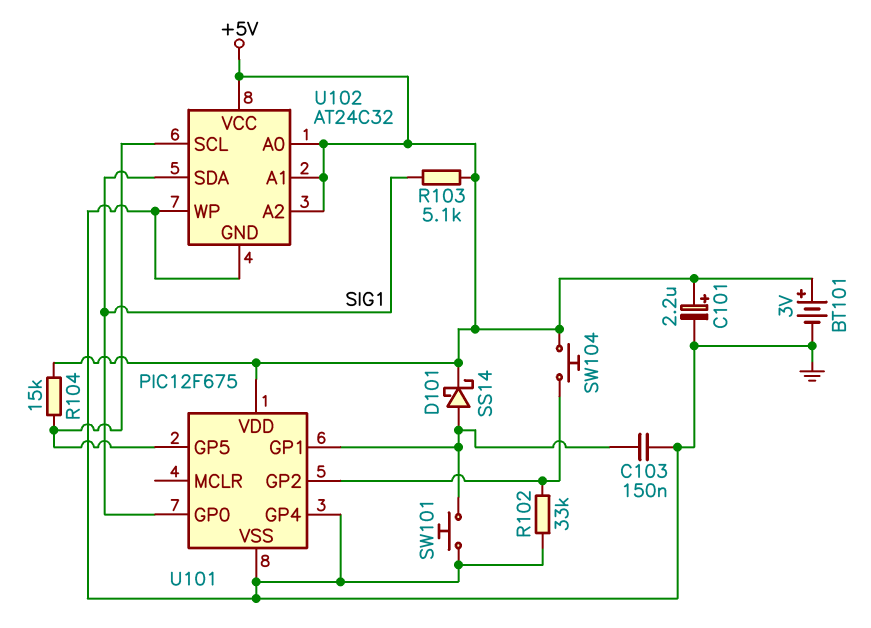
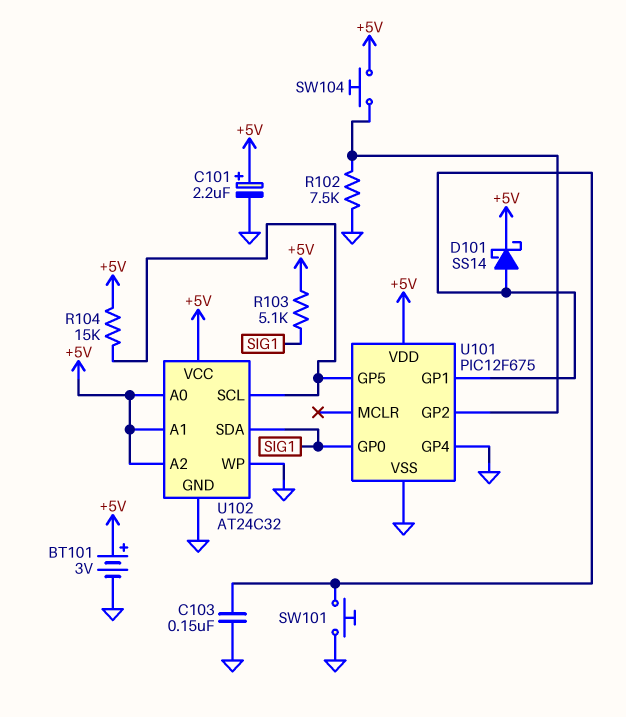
R102: 33k (GND, U101/GP2) -> 7.5k (GND, U101/GP2)

